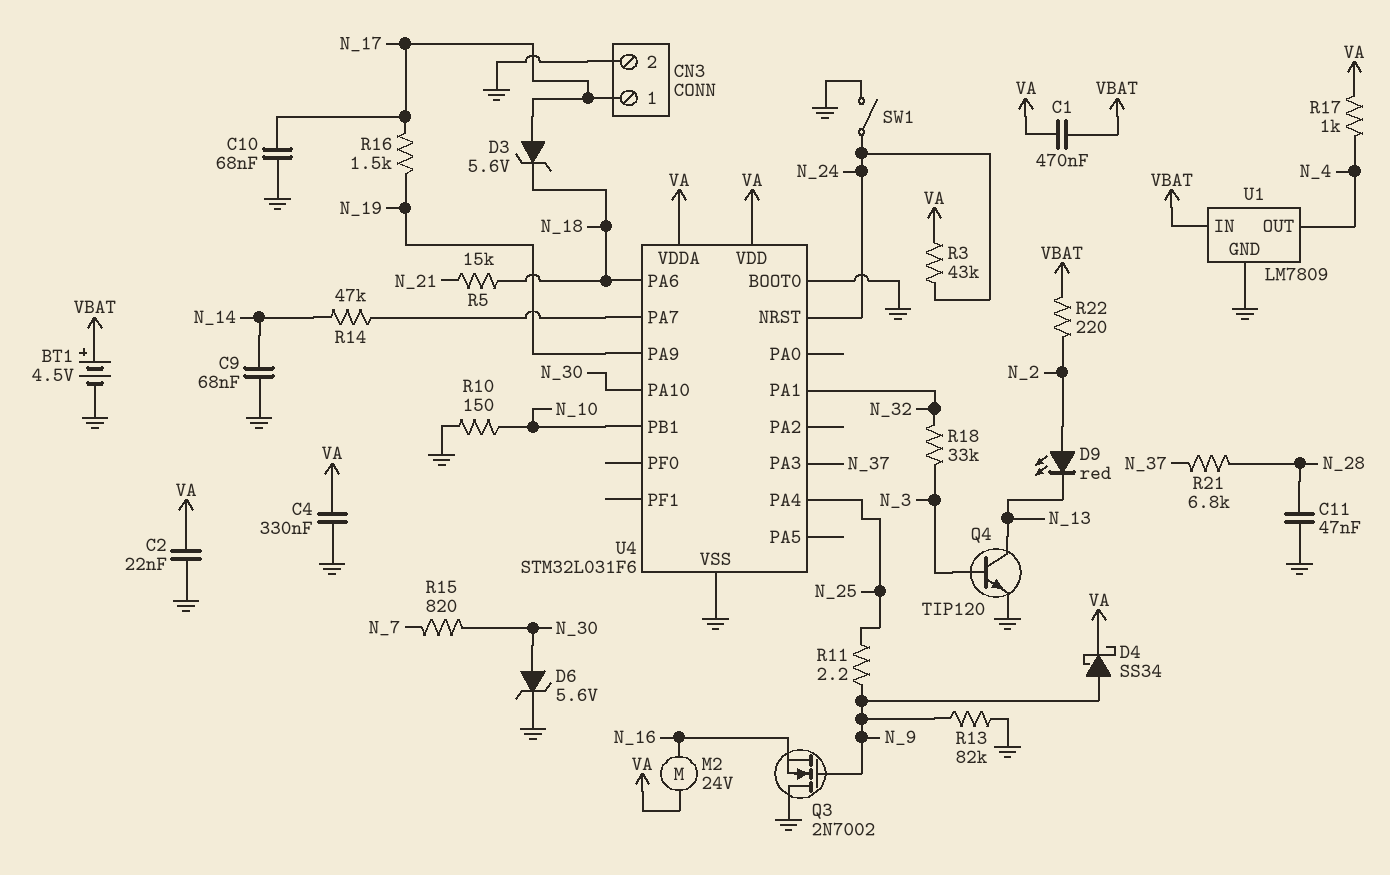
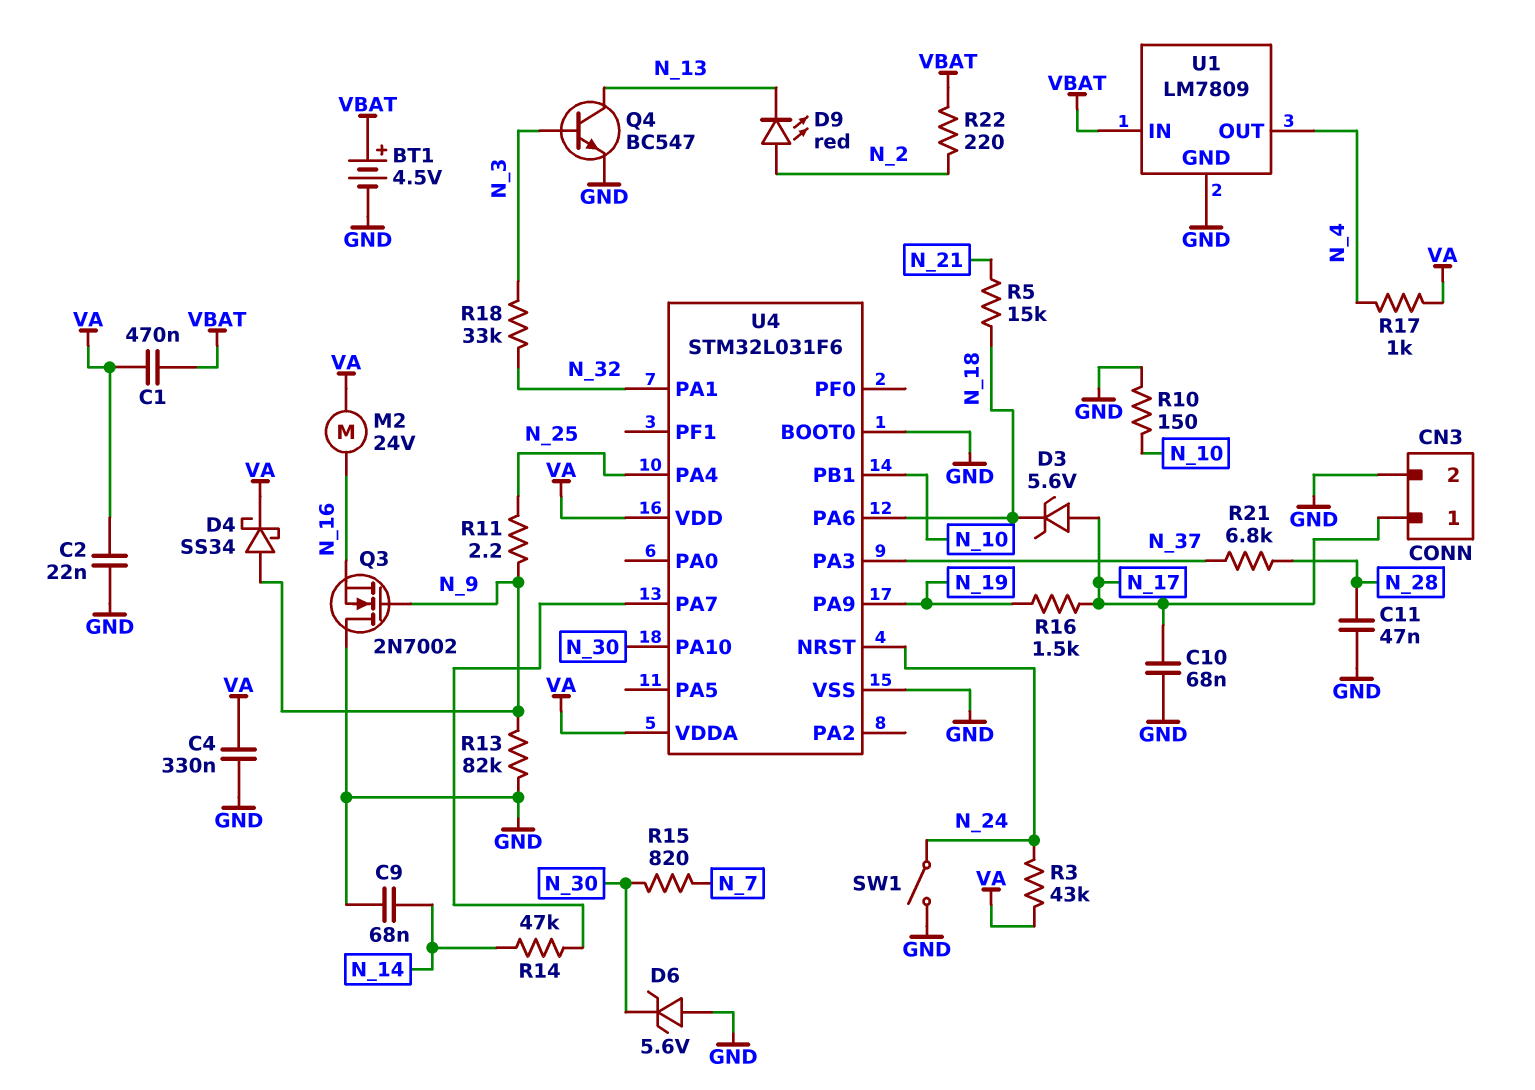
D6: zener 5.6V (A N_30, K GND) -> zener 5.6V (A GND, K N_30)
Q4: NPN TIP120 (B N_3, C N_13, E GND) -> NPN BC547 (B N_3, C N_13, E GND)

